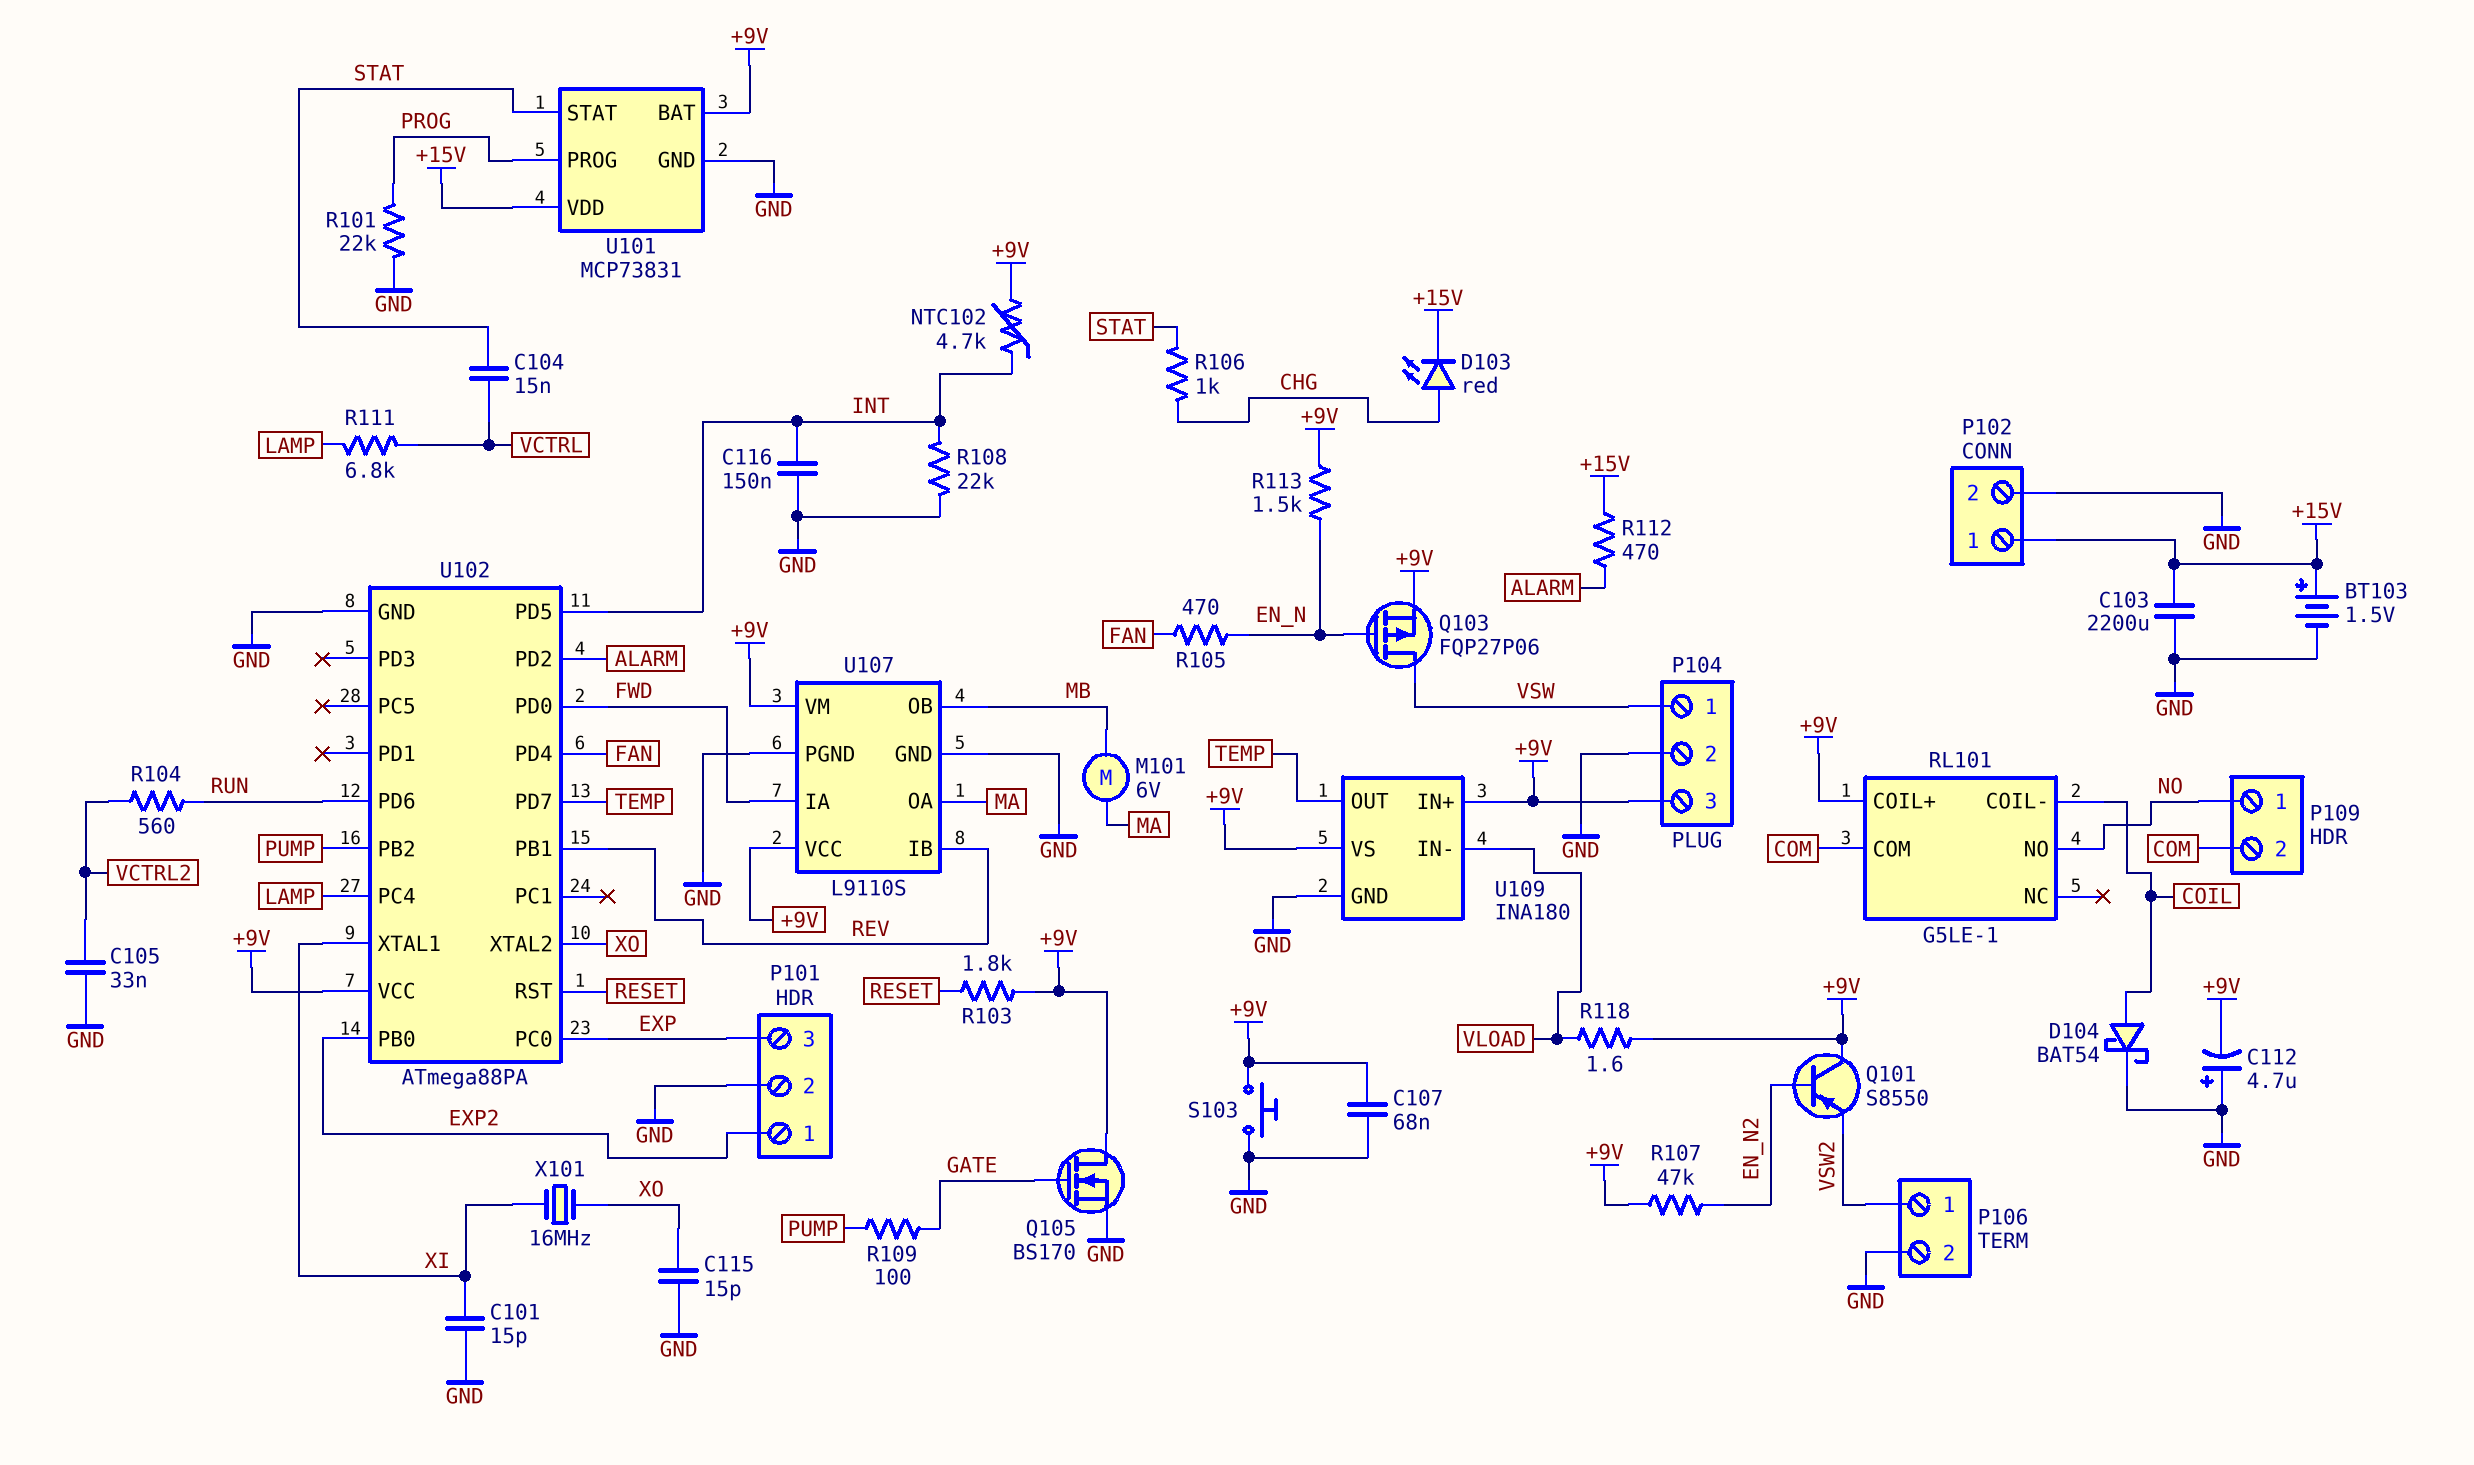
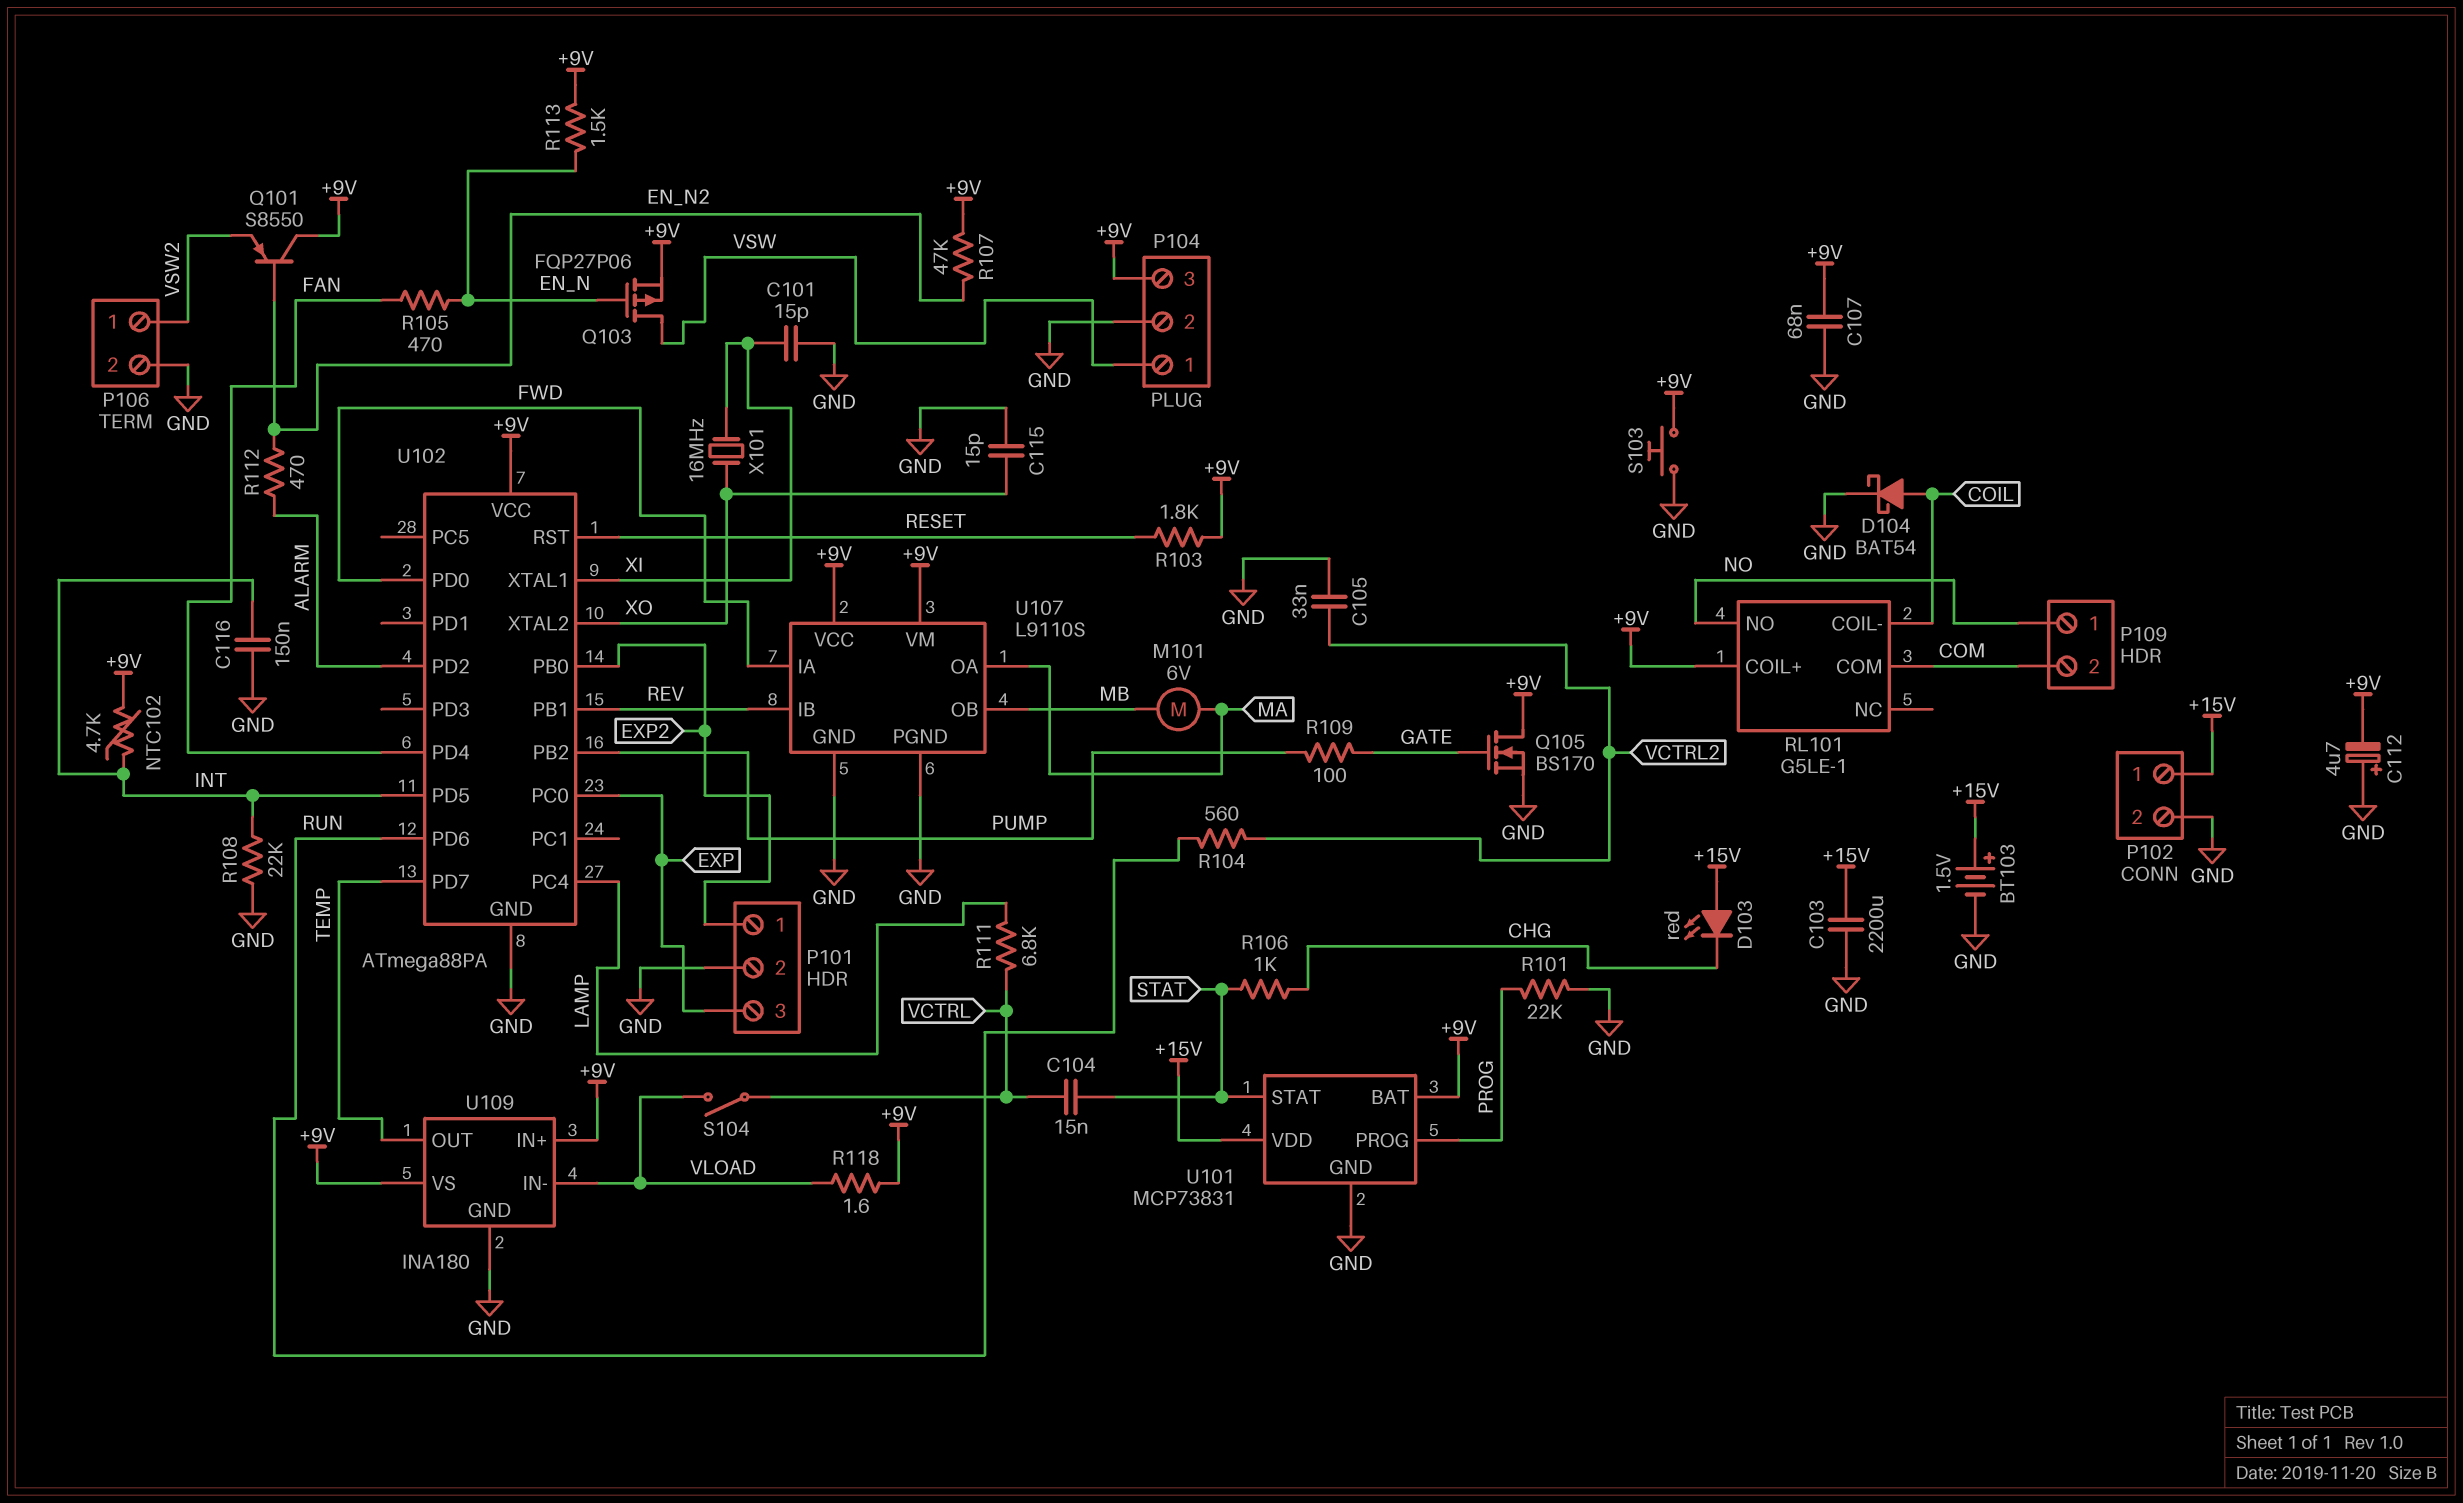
D103: LED red (A CHG, K +15V) -> LED red (A +15V, K CHG)
R112: 470 (+15V, ALARM) -> 470 (ALARM, EN_N2)
S104: none -> switch (VCTRL, VLOAD)

